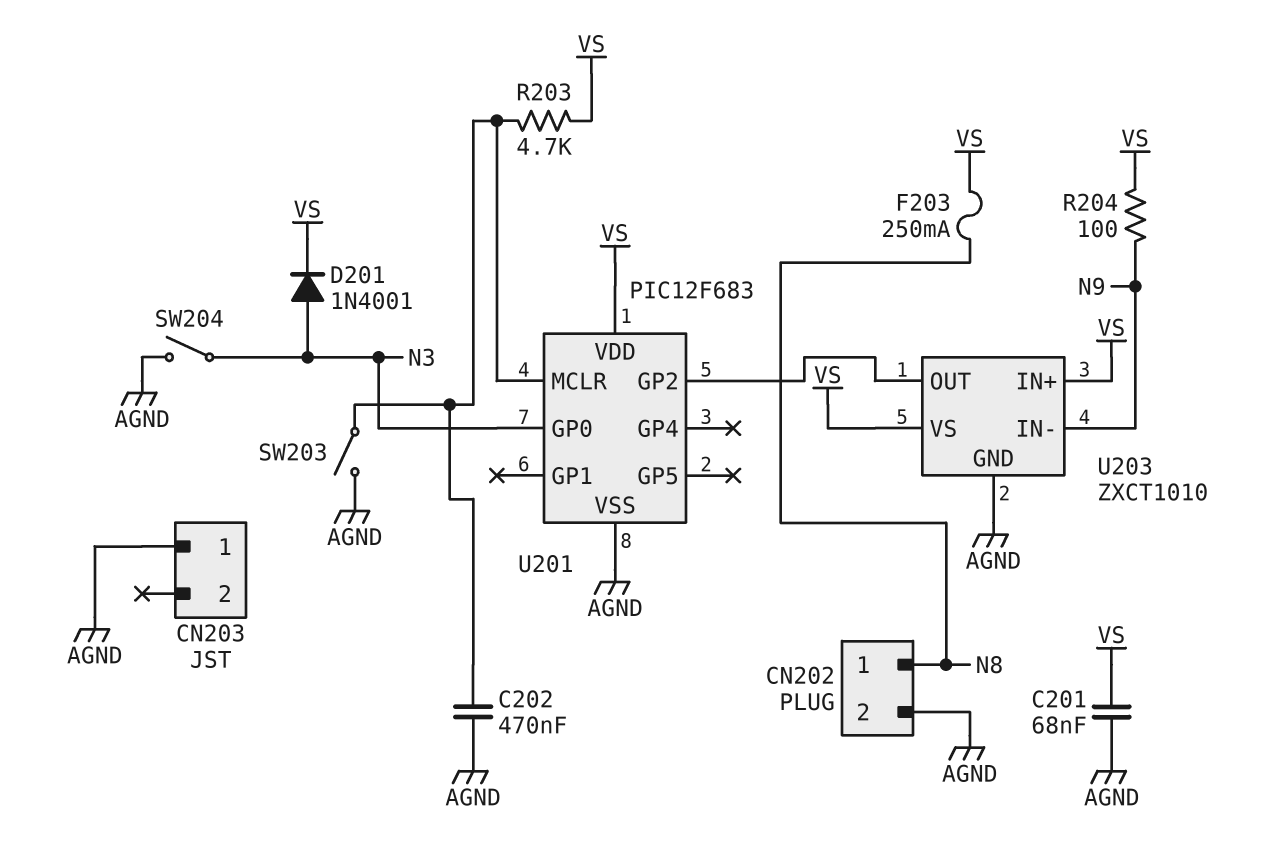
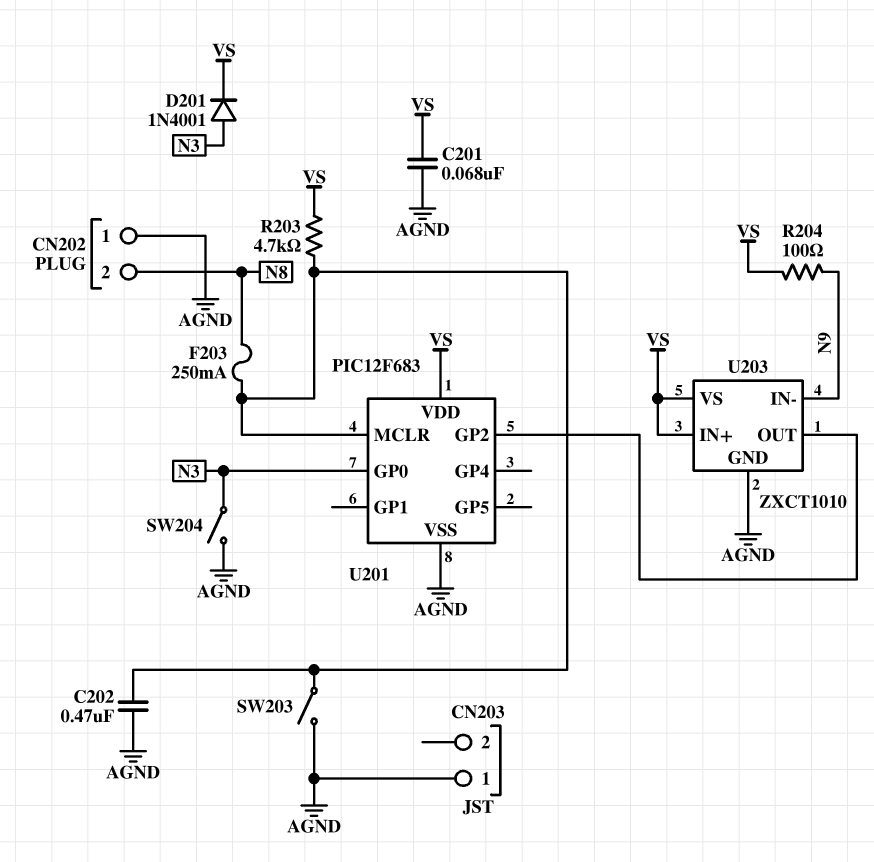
CN202 pin 1: N8 -> AGND
CN202 pin 2: AGND -> N8
F203: 250mA (N8, VS) -> 250mA (N8, U201/MCLR)

